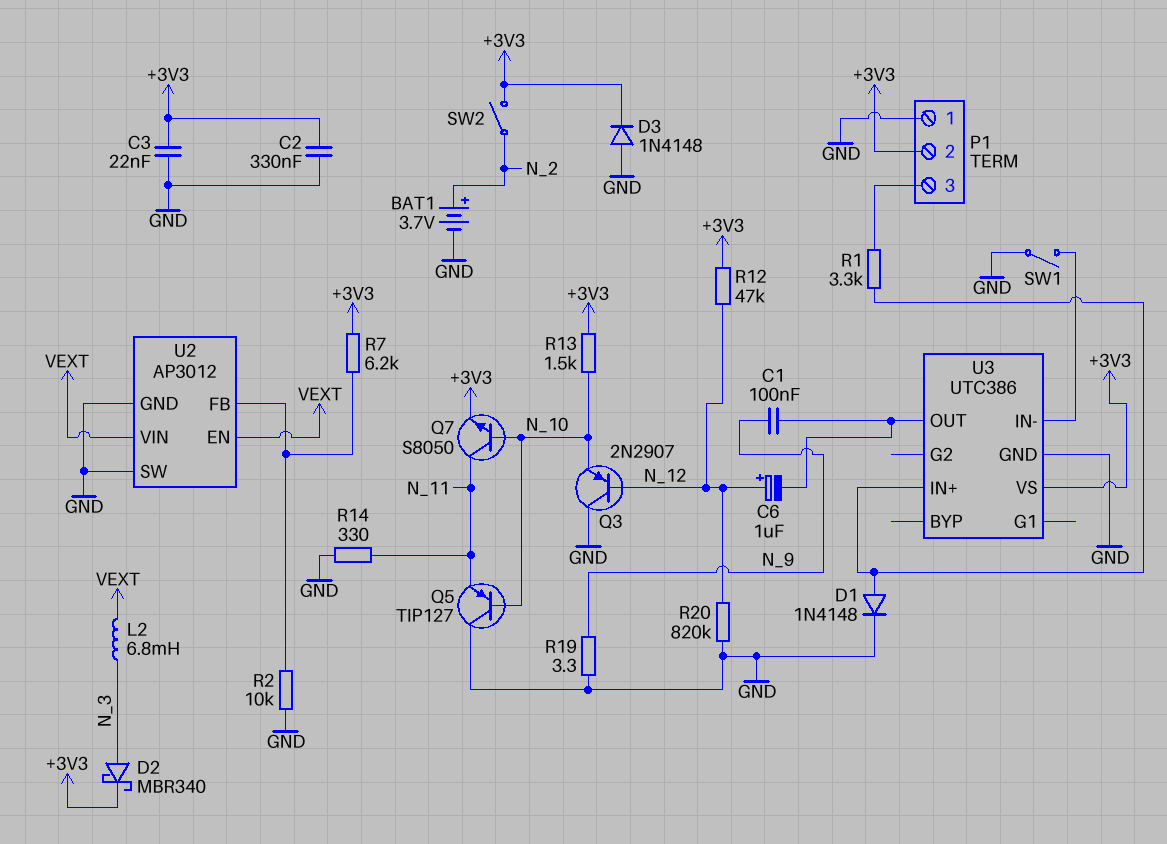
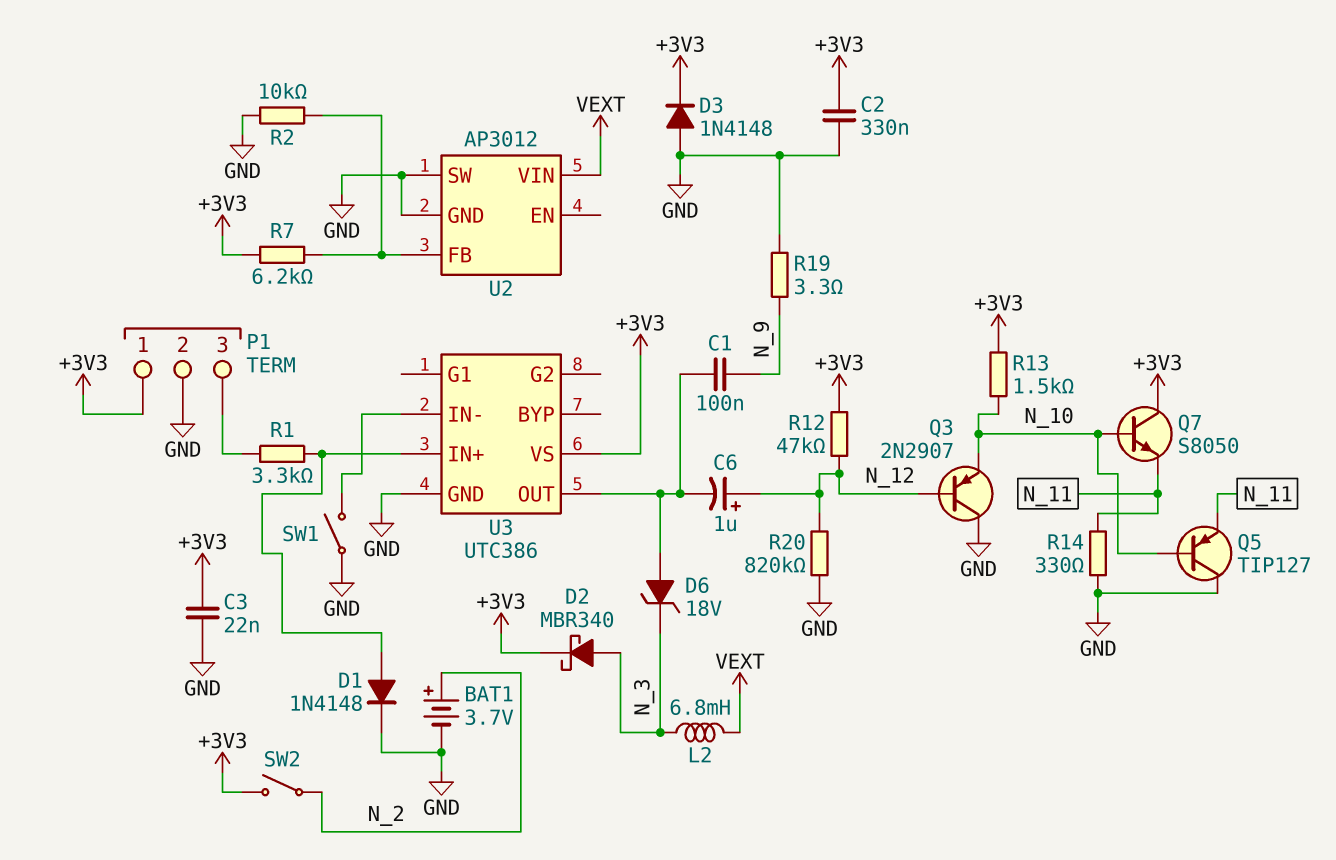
D6: none -> zener 18V (A U3/OUT, K N_3)
P1 pin 1: GND -> +3V3
P1 pin 2: +3V3 -> GND
Q7: NPN S8050 (B N_10, C N_11, E +3V3) -> NPN S8050 (B N_10, C +3V3, E N_11)
U2 pin EN: VEXT -> none

